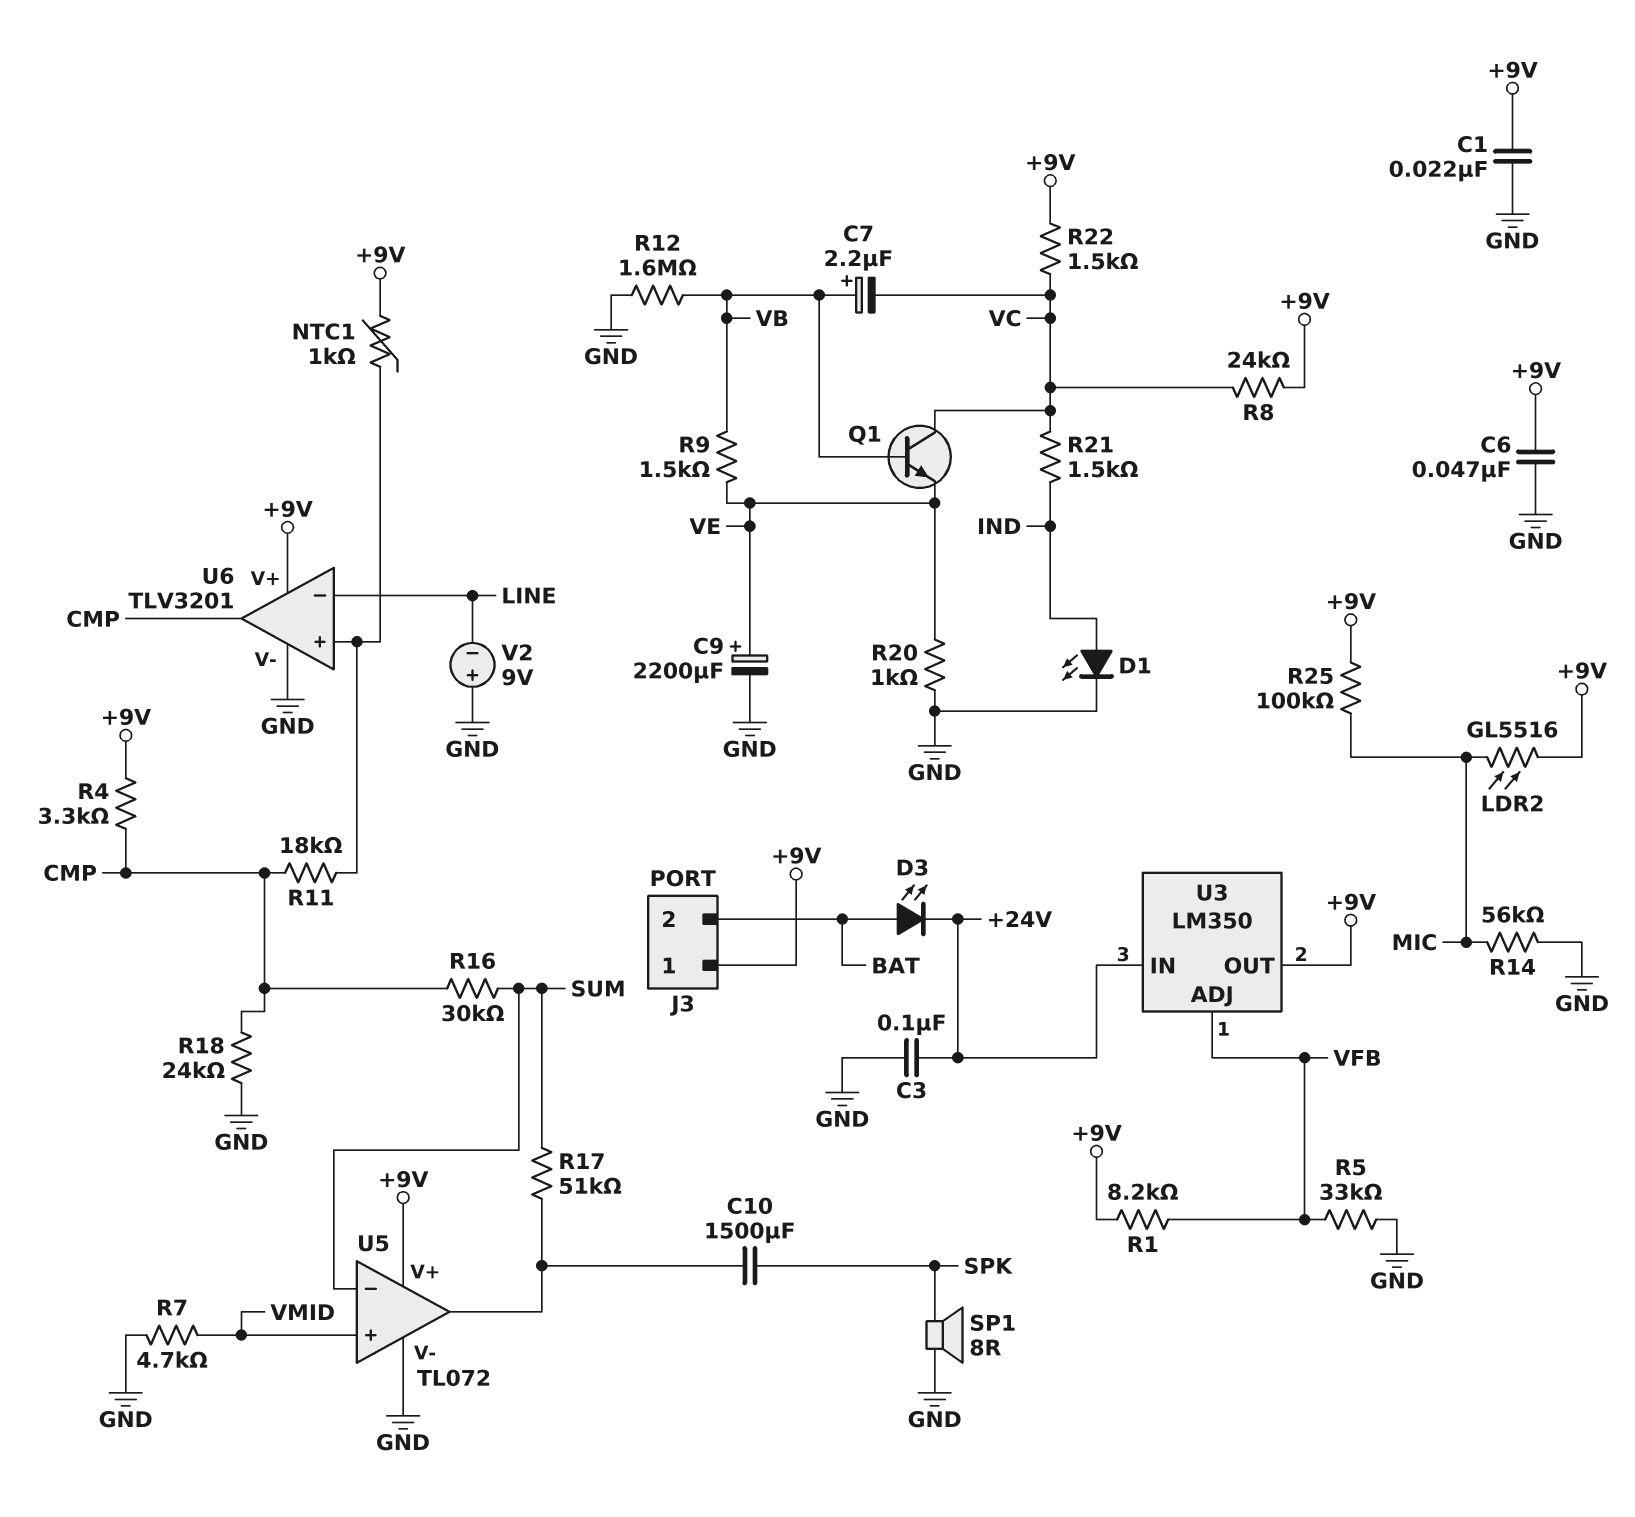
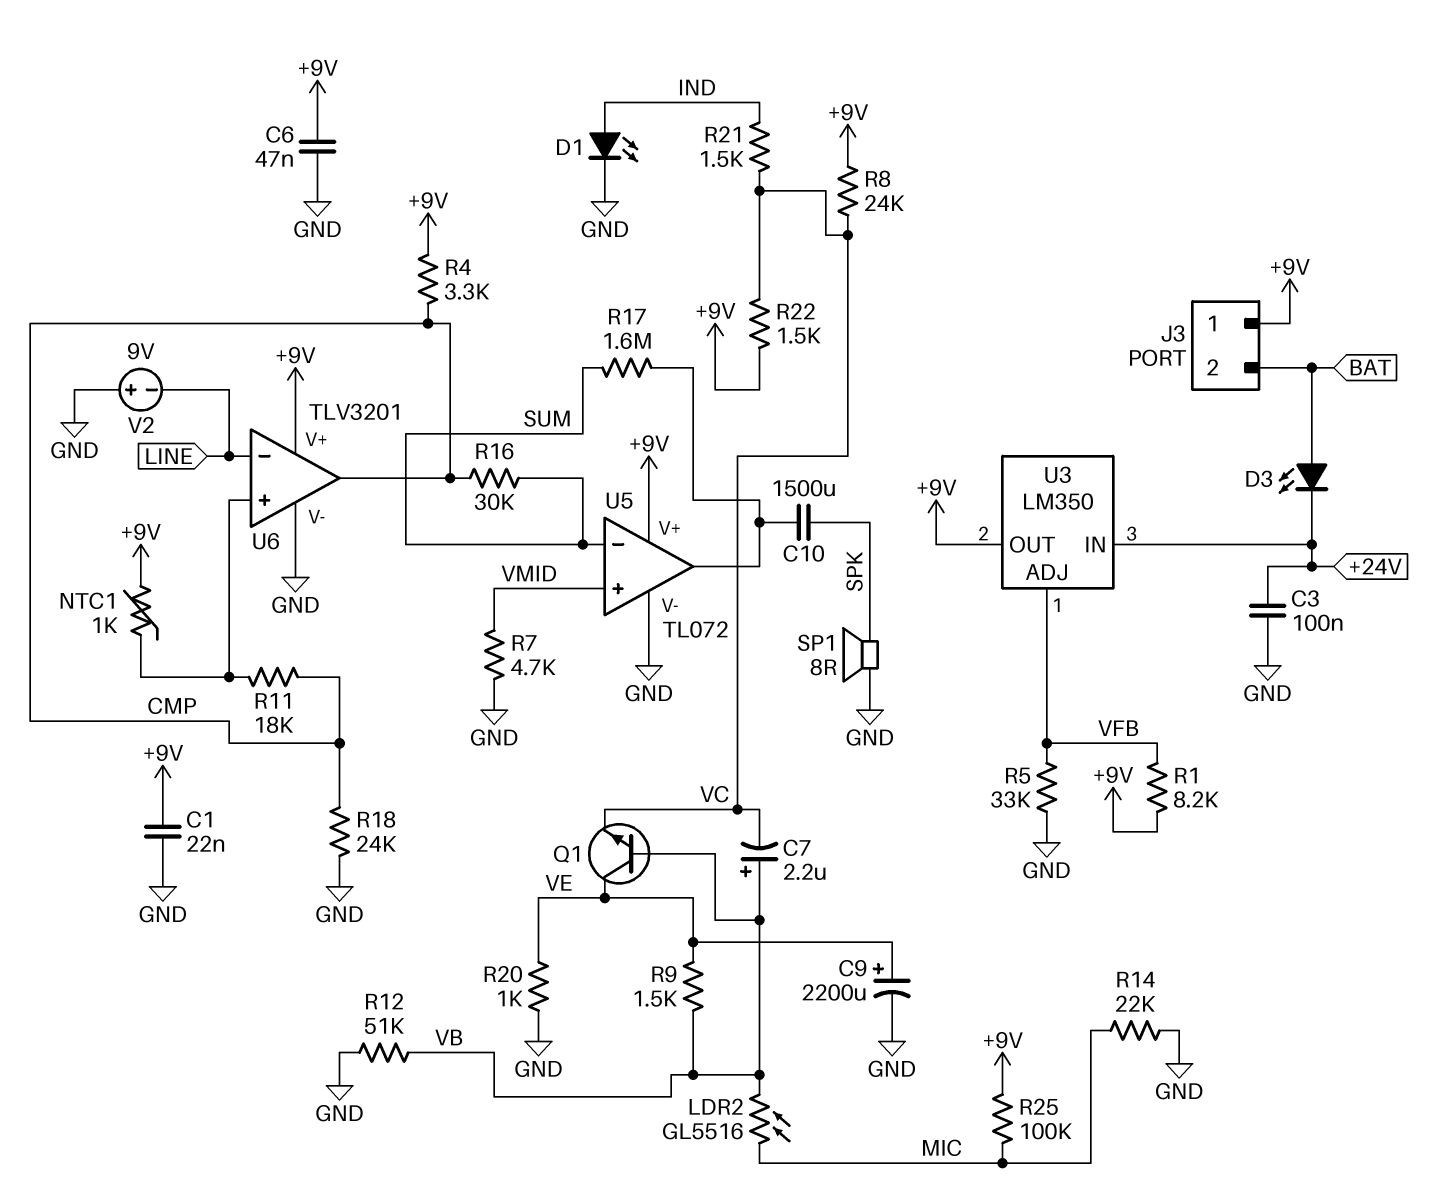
LDR2: GL5516 (+9V, MIC) -> GL5516 (MIC, VB)
Q1: NPN (B VB, C VC, E VE) -> NPN (B VB, C VE, E VC)
R12: 1.6M (GND, VB) -> 51k (GND, VB)
R14: 56k (GND, MIC) -> 22k (GND, MIC)
R17: 51k (SUM, U5/out) -> 1.6M (SUM, U5/out)

